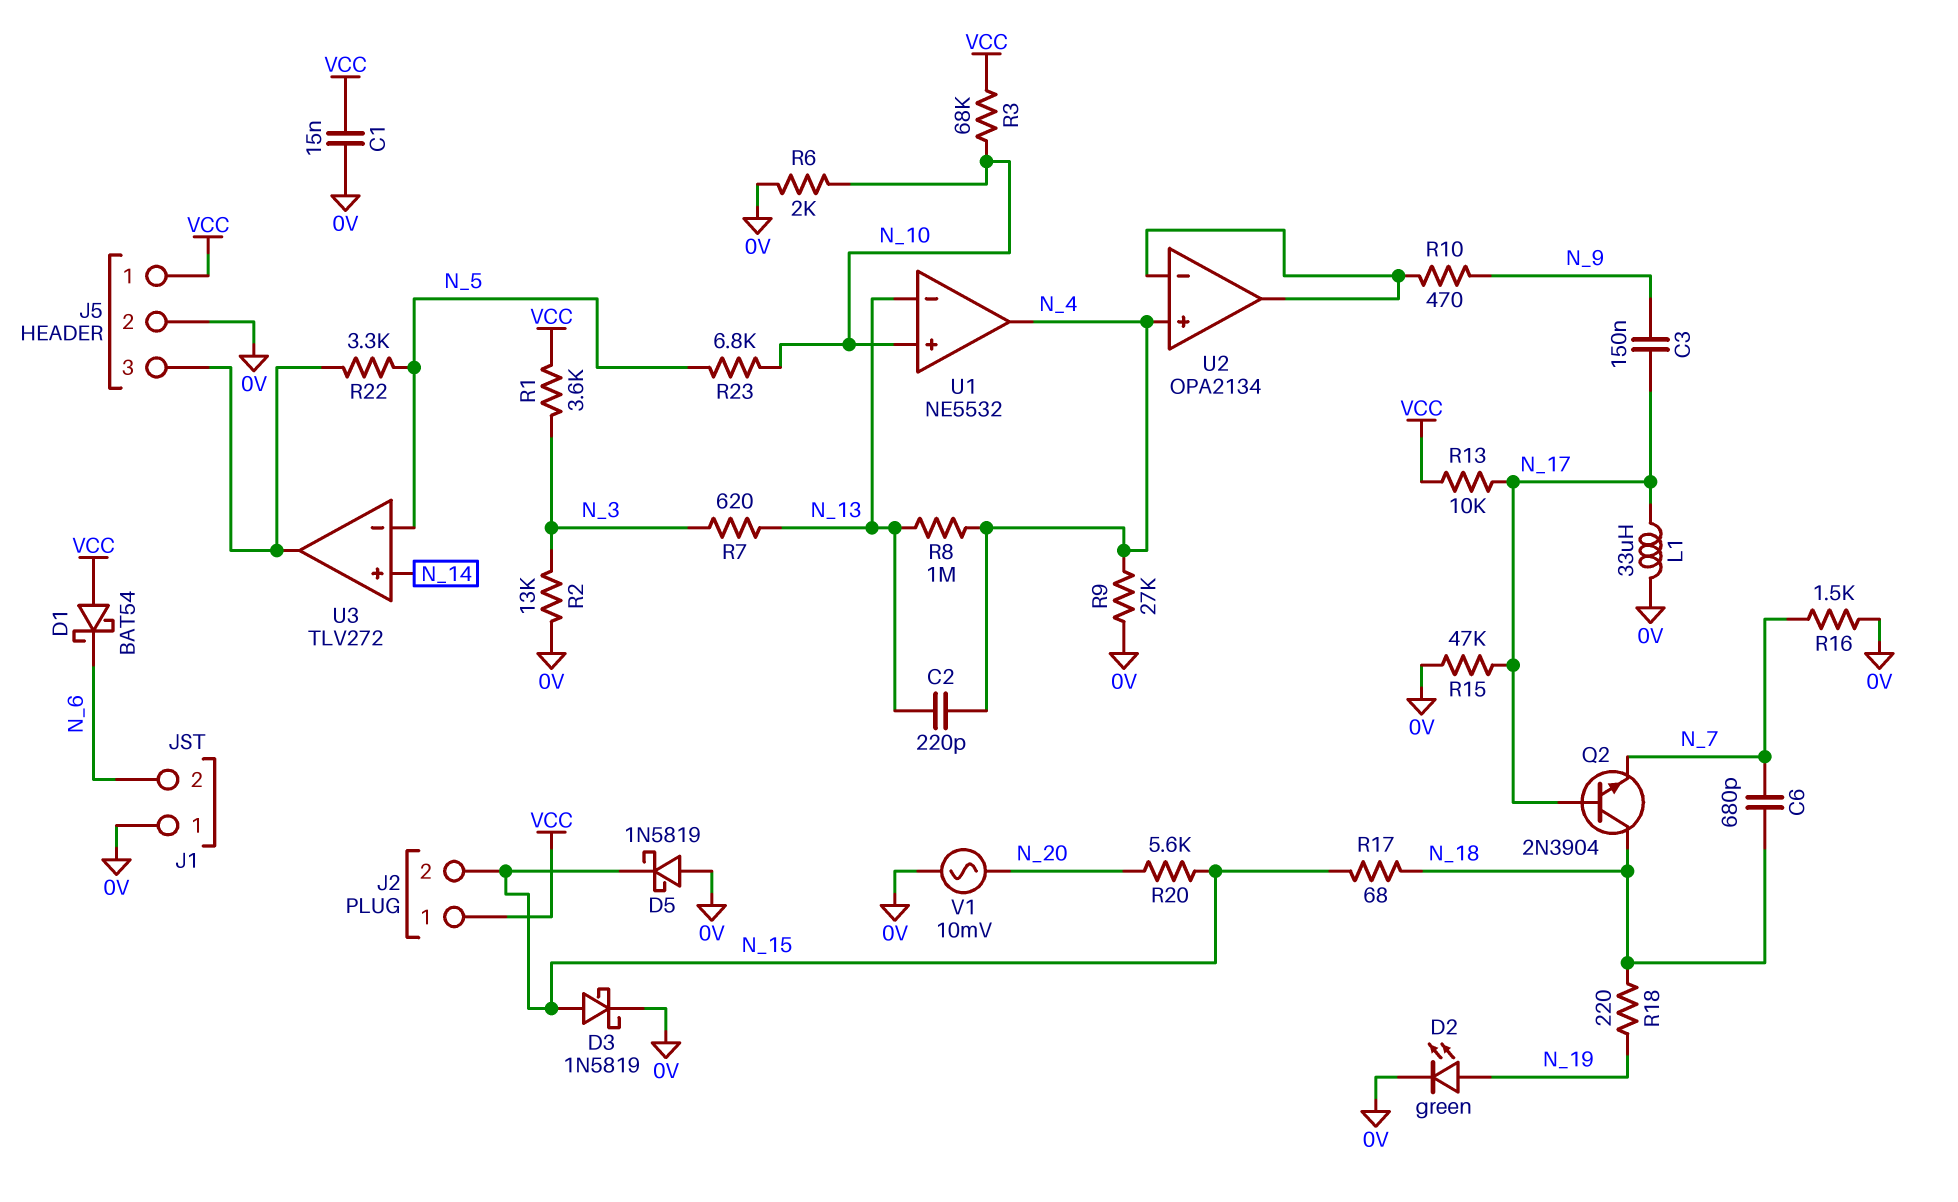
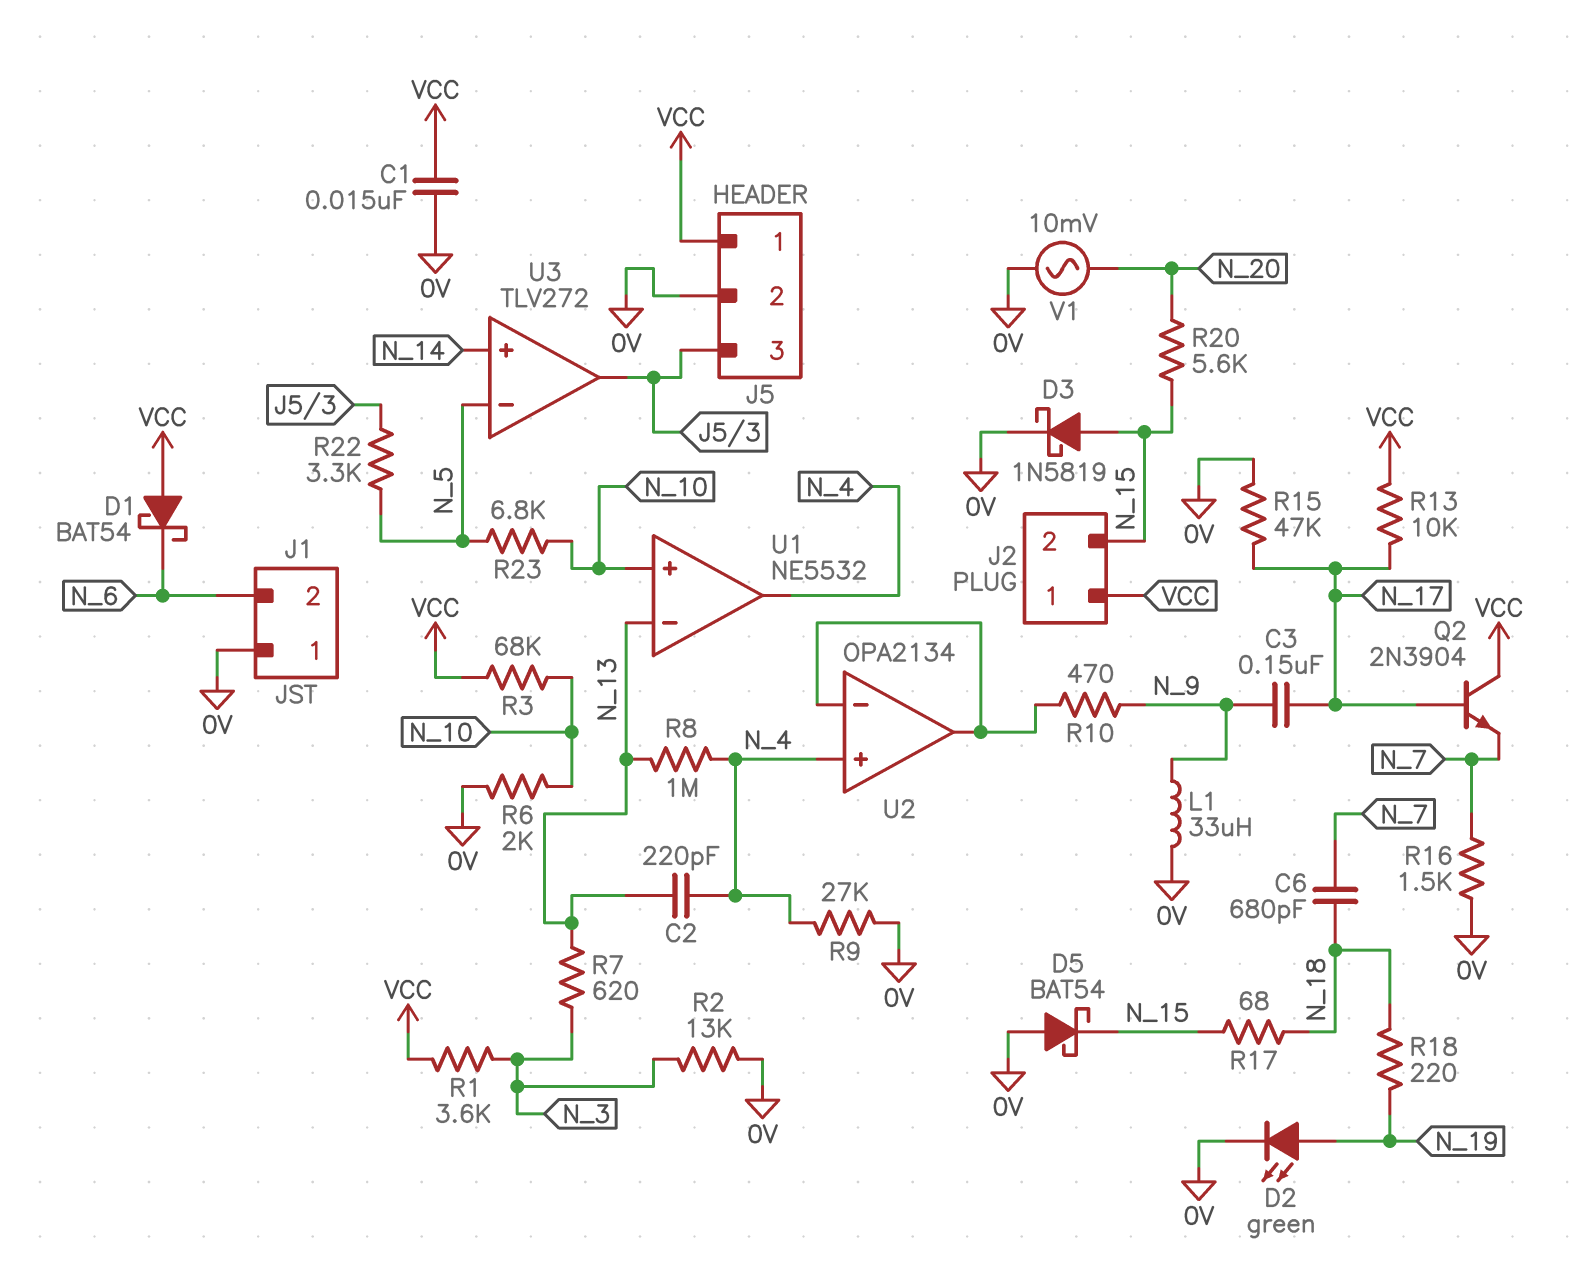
D5: schottky 1N5819 (A 0V, K N_15) -> schottky BAT54 (A 0V, K N_15)
L1: 33uH (0V, N_17) -> 33uH (0V, N_9)
Q2: NPN 2N3904 (B N_17, C N_18, E N_7) -> NPN 2N3904 (B N_17, C VCC, E N_7)

